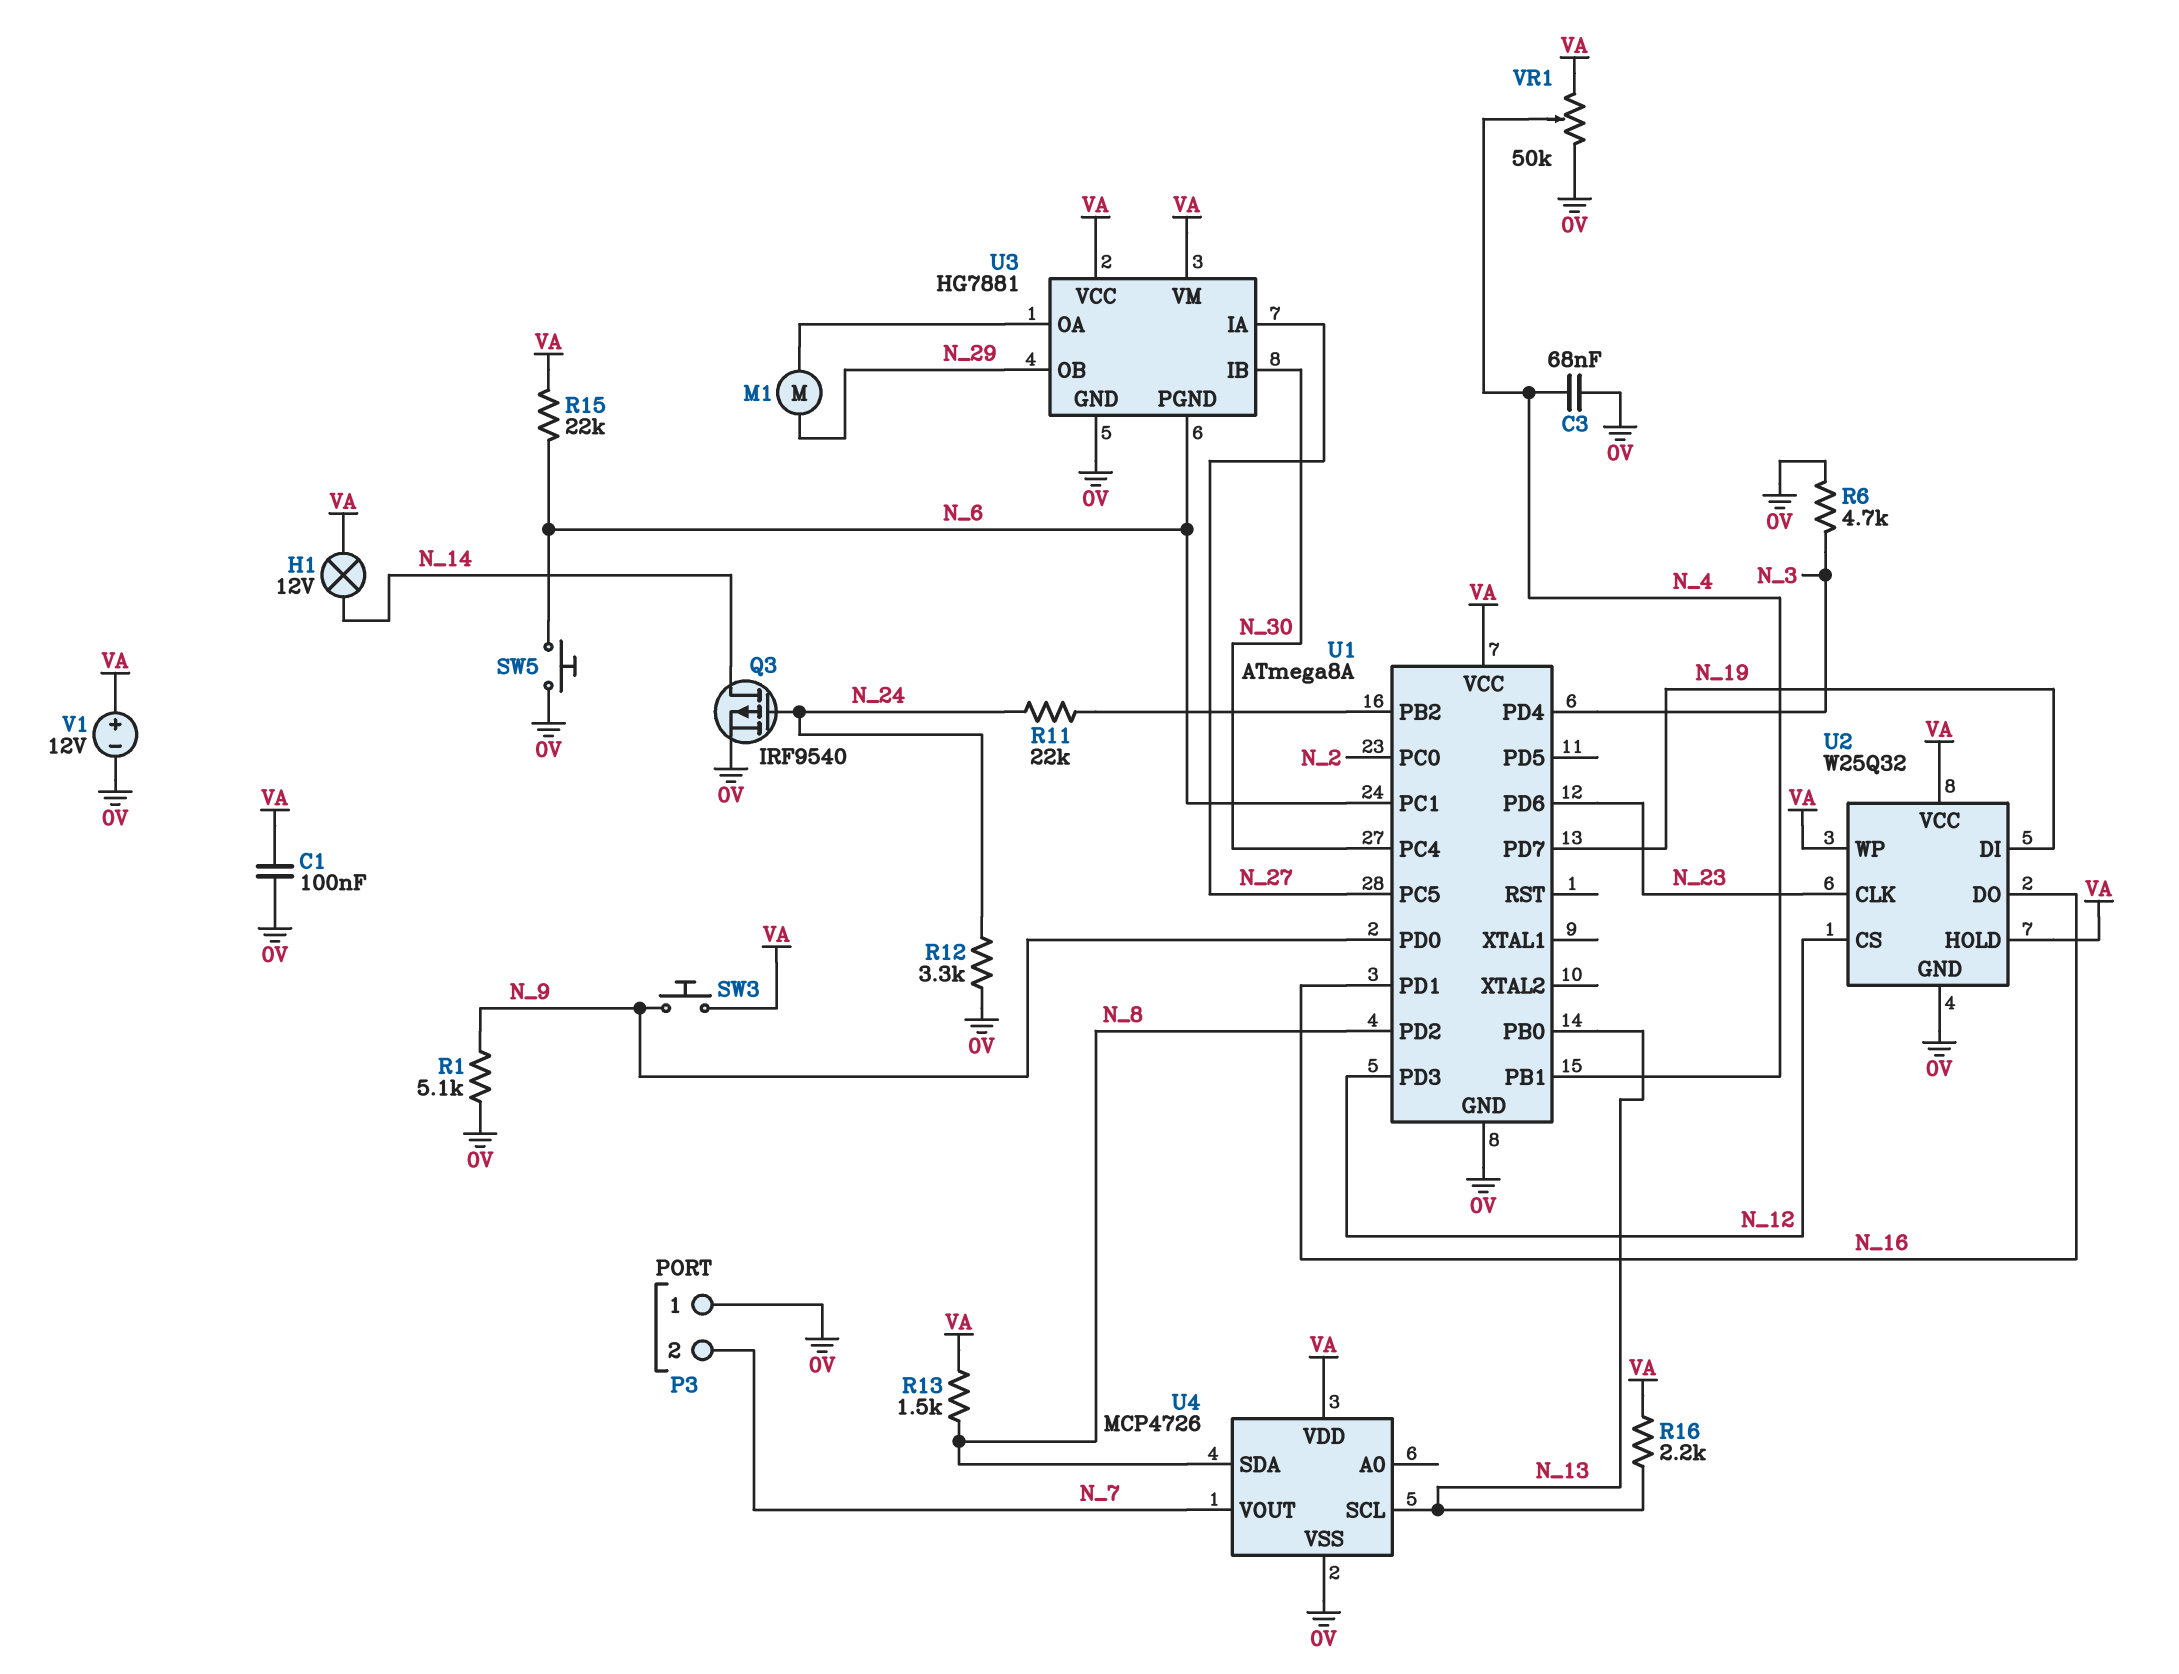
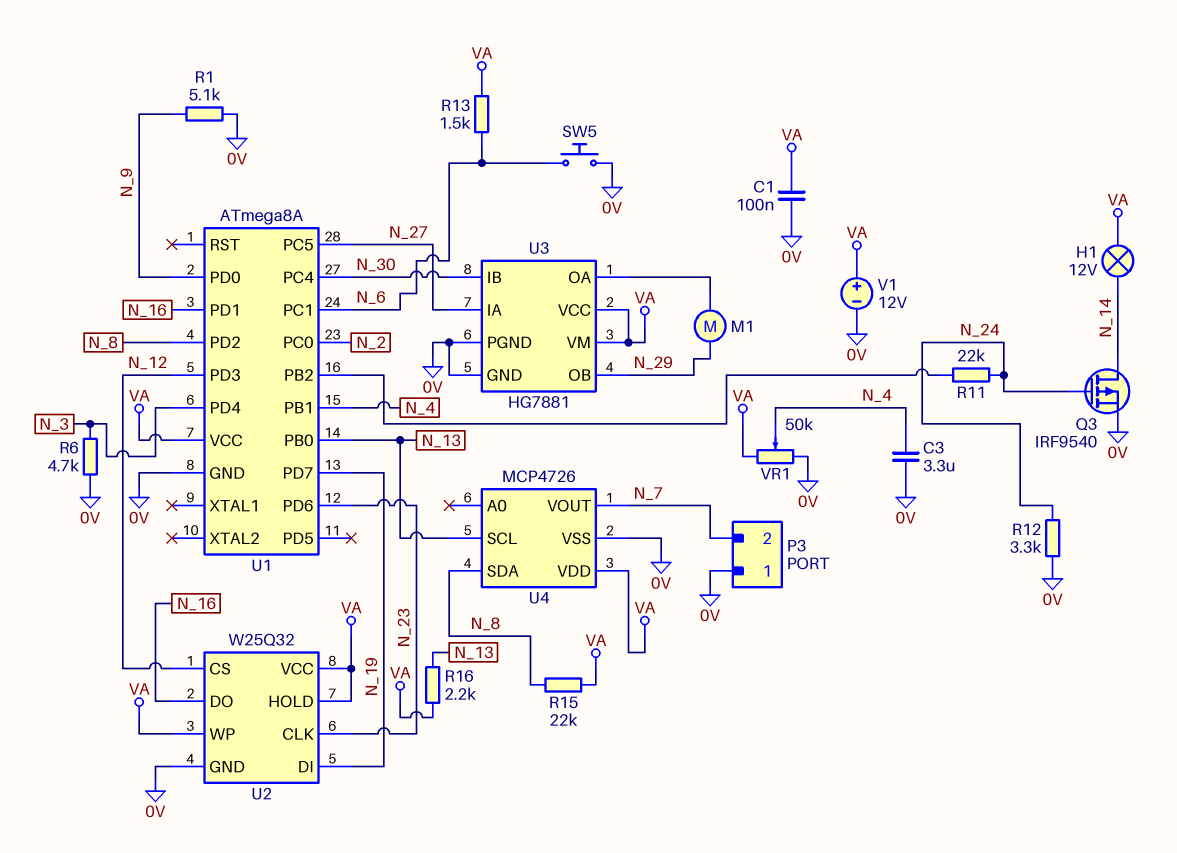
C3: 68nF (0V, N_4) -> 3.3uF (0V, N_4)
R13: 1.5k (N_8, VA) -> 1.5k (N_6, VA)
R15: 22k (N_6, VA) -> 22k (N_8, VA)
SW3: button (N_9, VA) -> none
U3 pin PGND: N_6 -> 0V

